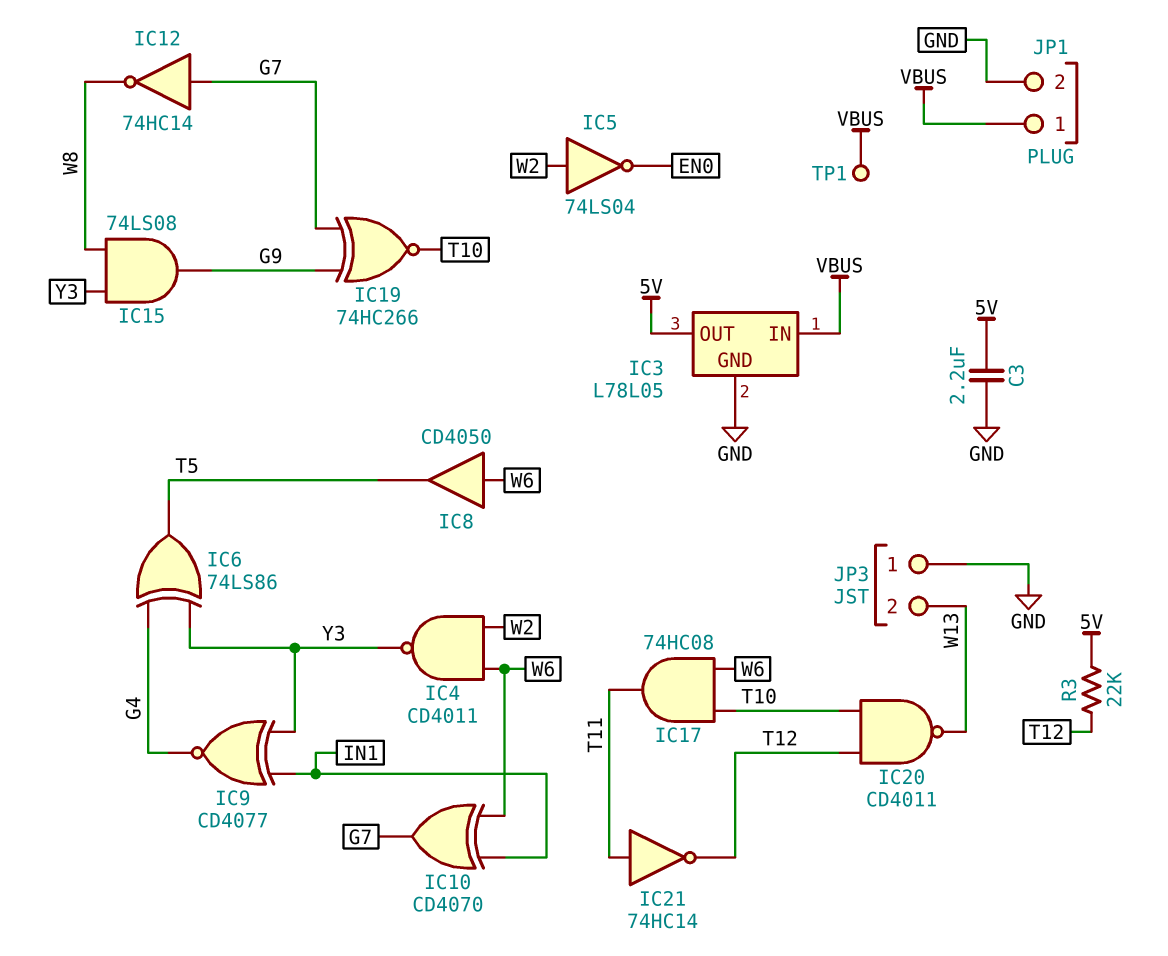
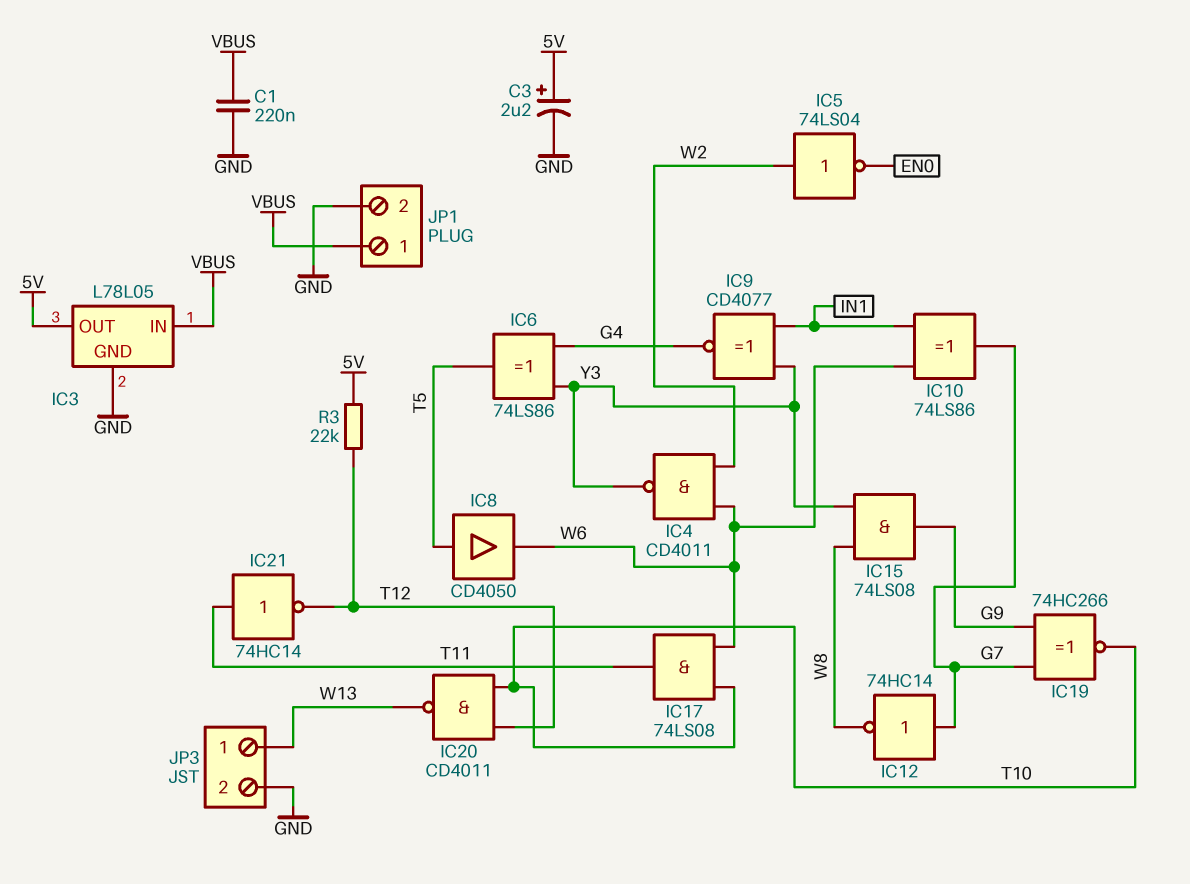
C1: none -> 220nF (GND, VBUS)
C3: 2.2uF (5V, GND) -> 2.2uF (plus 5V, minus GND)
IC8: buffer CD4050 (in W6, out T5) -> buffer CD4050 (in T5, out W6)
IC10: XOR CD4070 (in IN1, in W6, out G7) -> XOR 74LS86 (in IN1, in W6, out G7)
IC17: AND 74HC08 (in T10, in W6, out T11) -> AND 74LS08 (in T10, in W6, out T11)
JP3 pin 1: GND -> W13
JP3 pin 2: W13 -> GND
TP1: test point (VBUS) -> none

